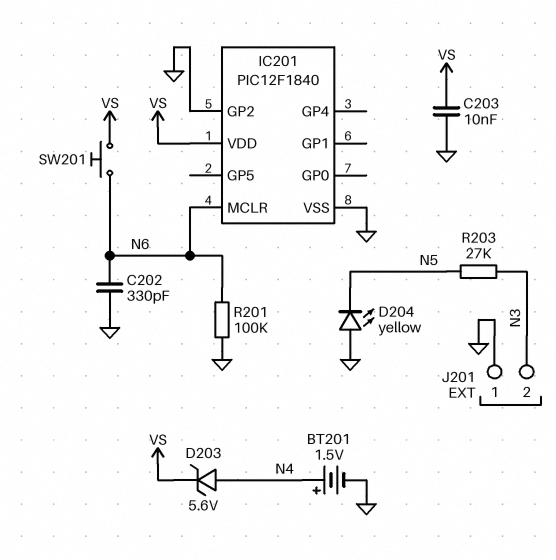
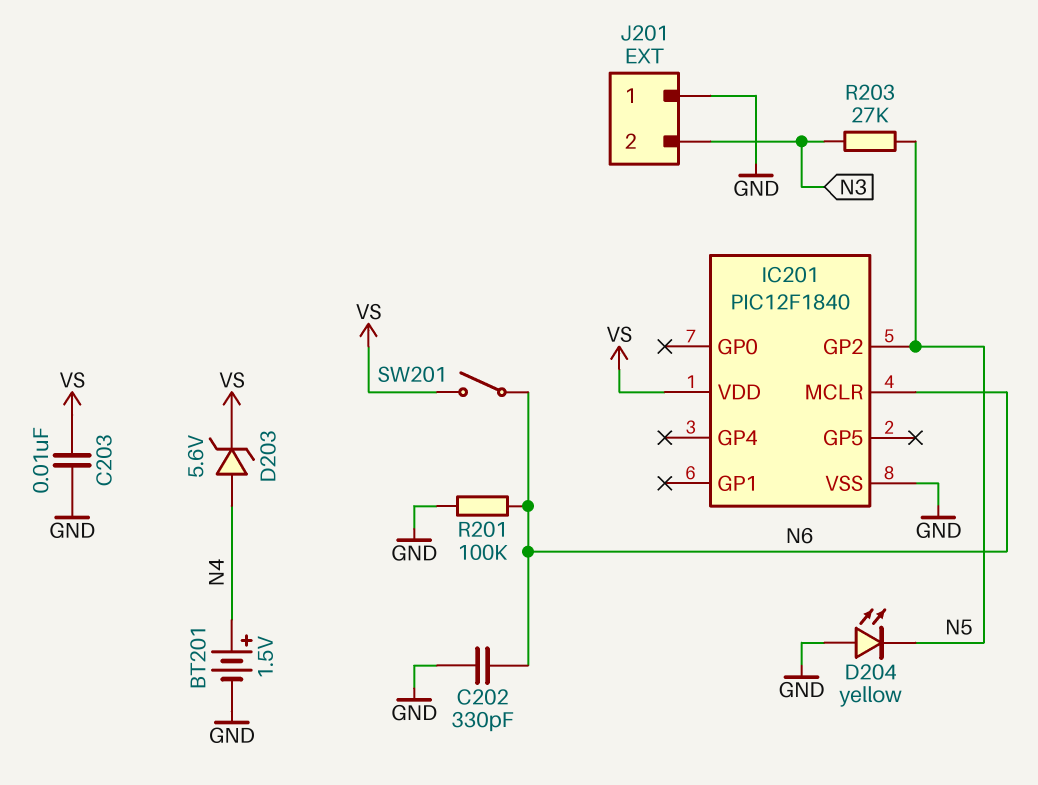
IC201 pin GP2: GND -> N5
SW201: button (N6, VS) -> switch (N6, VS)

